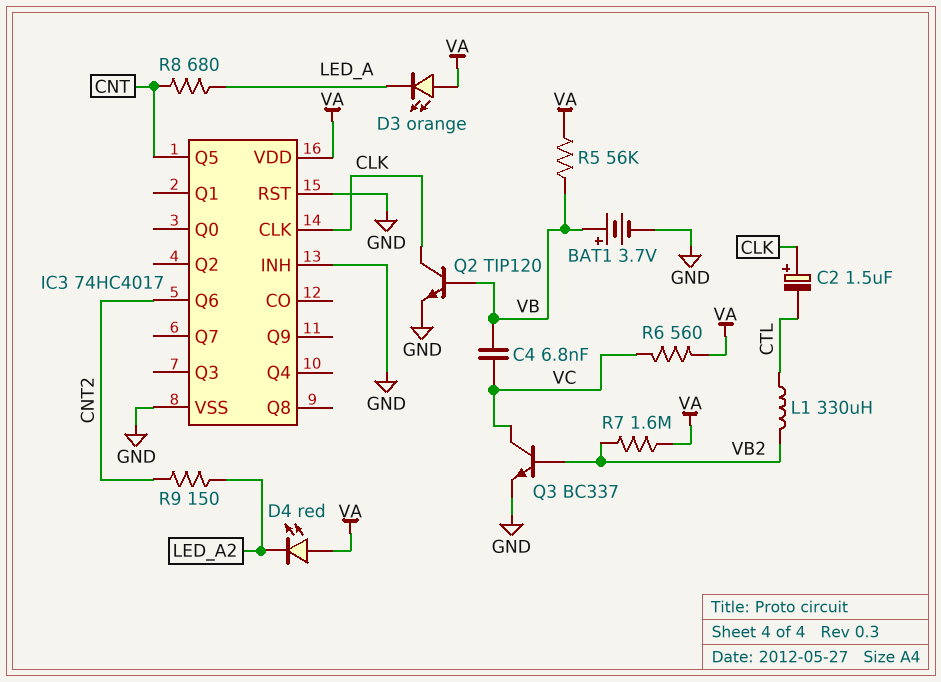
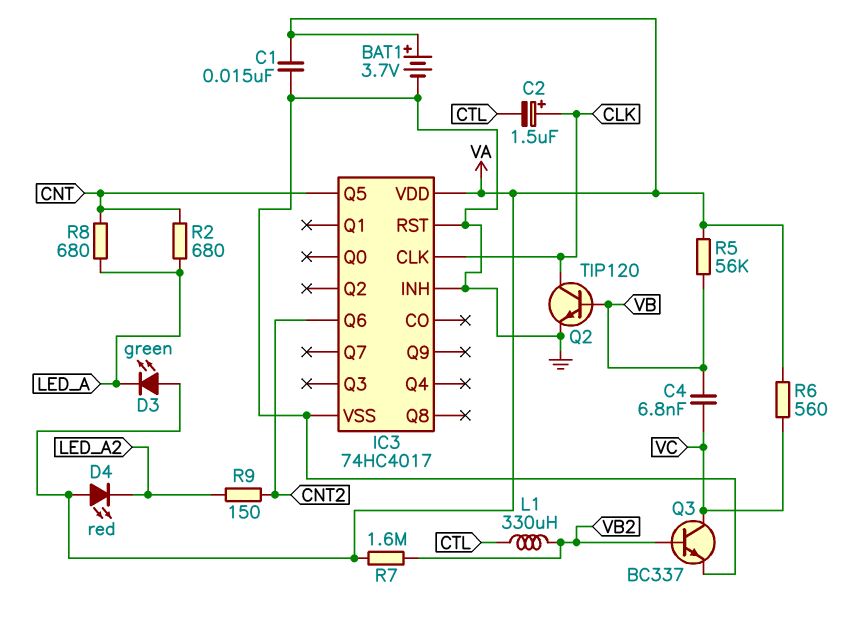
BAT1: 3.7V (plus VB, minus GND) -> 3.7V (plus VA, minus GND)
C1: none -> 15nF (GND, VA)
D3: LED orange (A VA, K LED_A) -> LED green (A VA, K LED_A)
R2: none -> 680 (CNT, LED_A)

